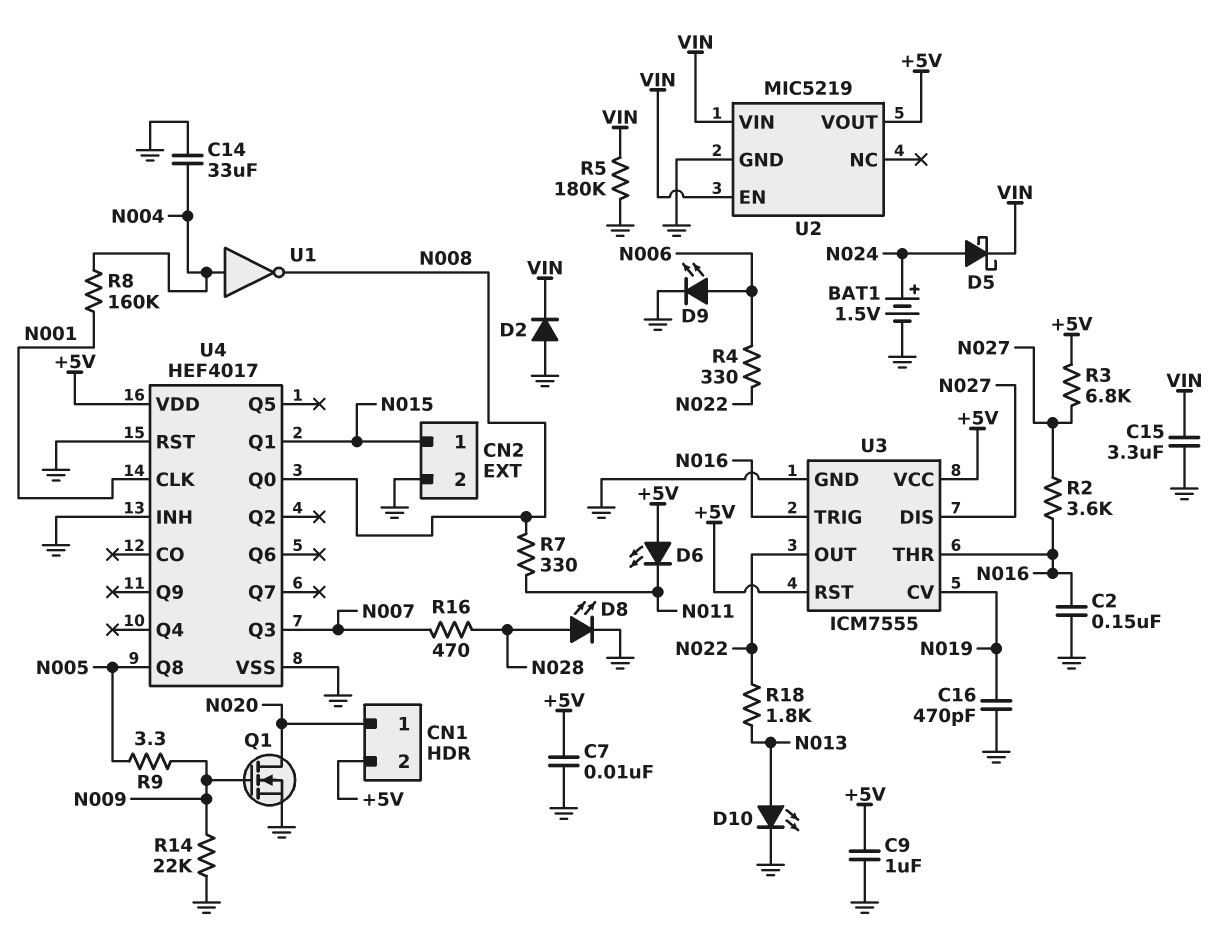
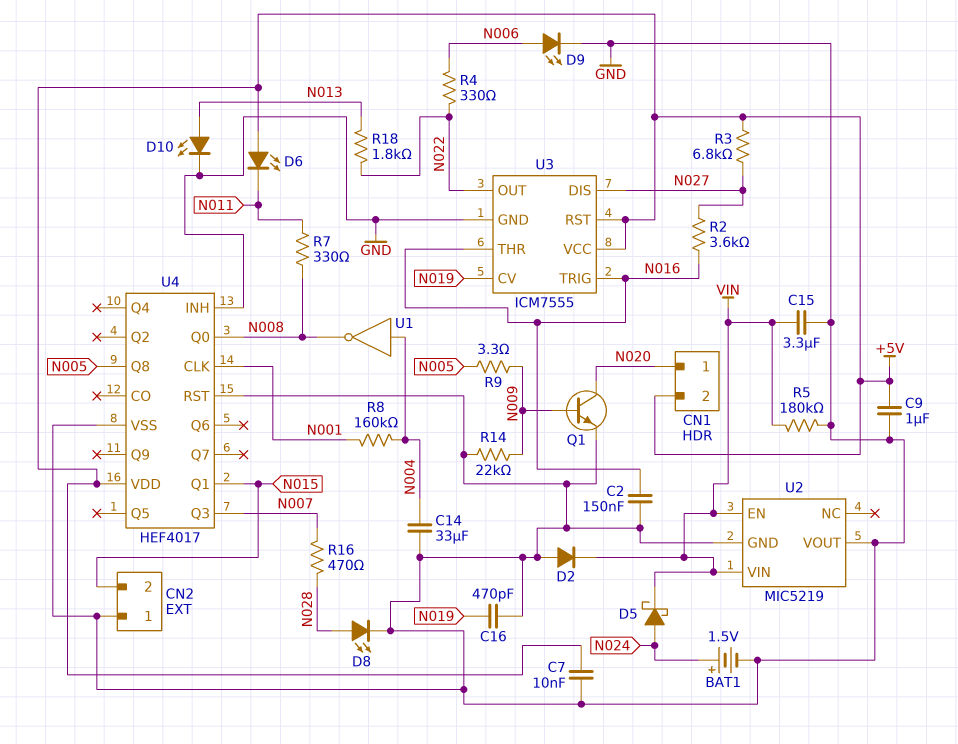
CN2 pin 1: N015 -> GND
CN2 pin 2: GND -> N015
Q1: NMOS (G N009, D N020, S GND) -> NPN (B N009, C N020, E GND)
U2 pin VOUT: +5V -> GND

